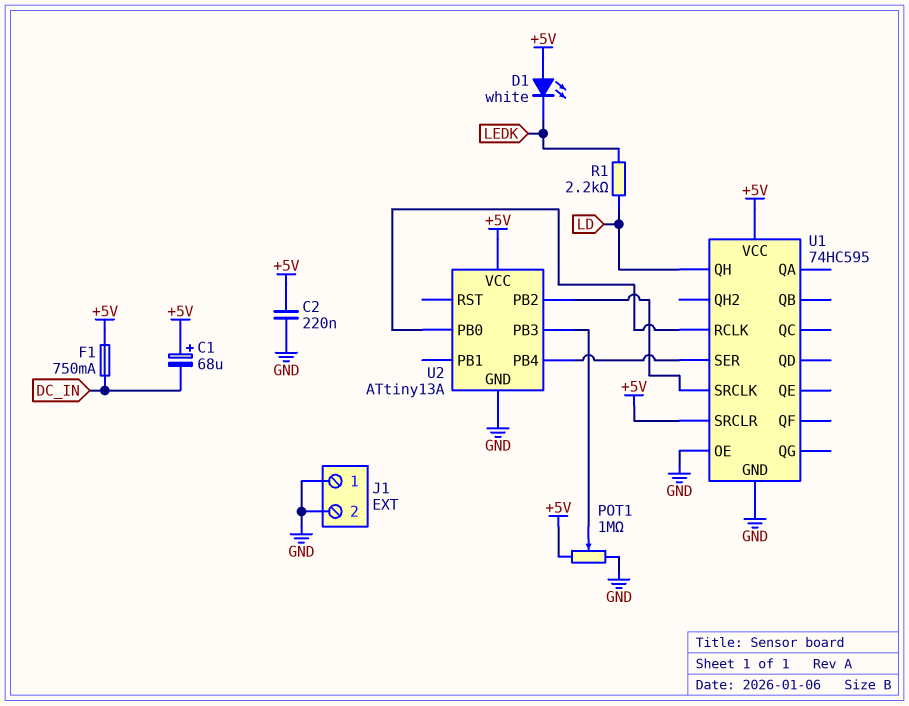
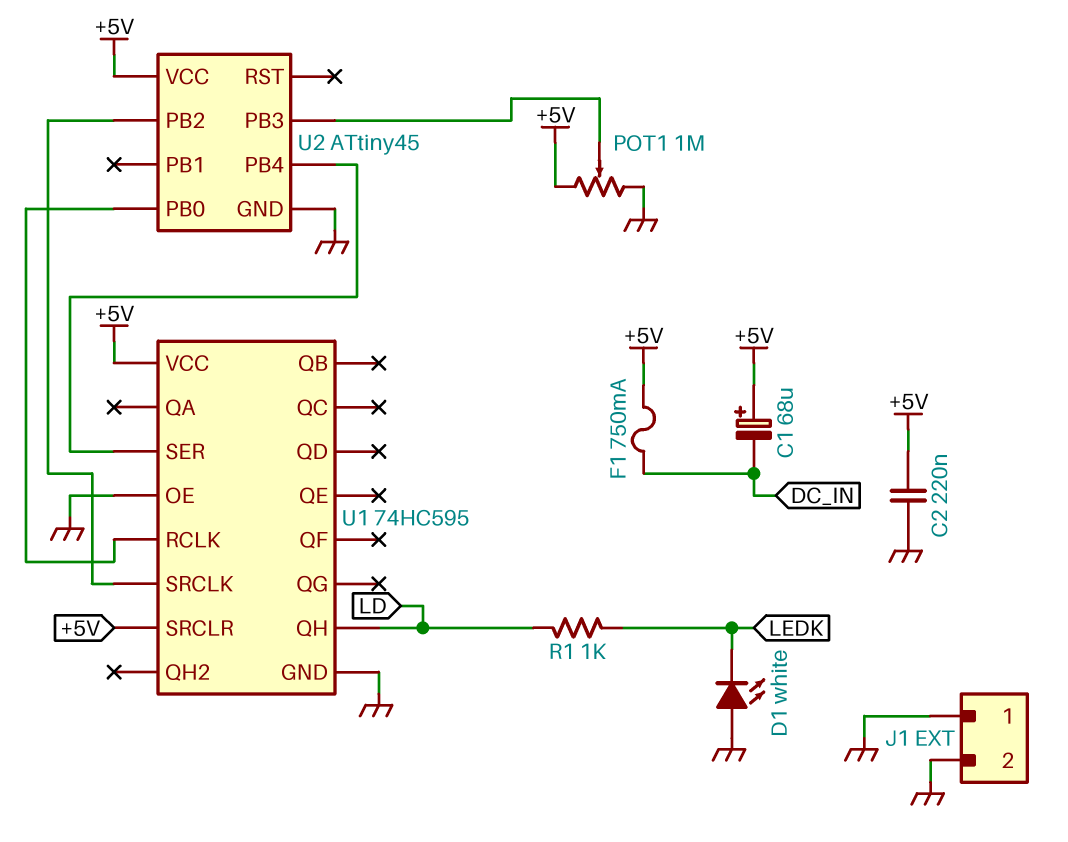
D1: LED white (A +5V, K LEDK) -> LED white (A GND, K LEDK)
R1: 2.2k (LD, LEDK) -> 1k (LD, LEDK)
U2: ATtiny13A -> ATtiny45

